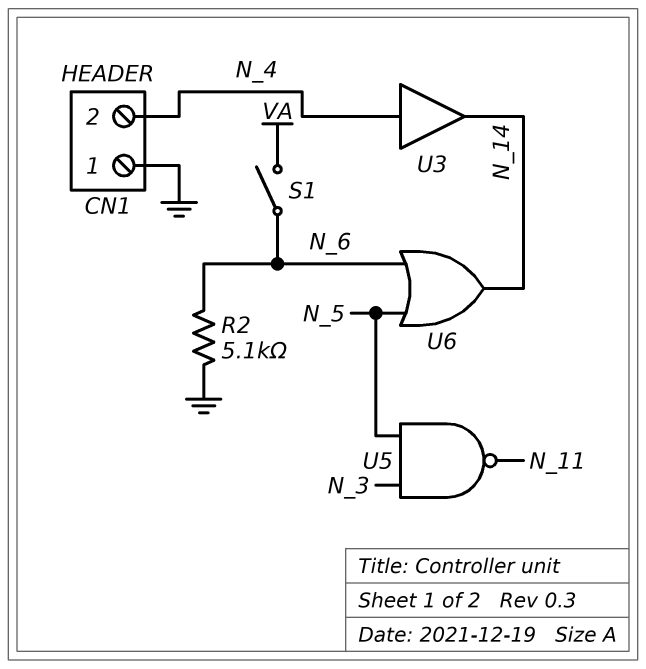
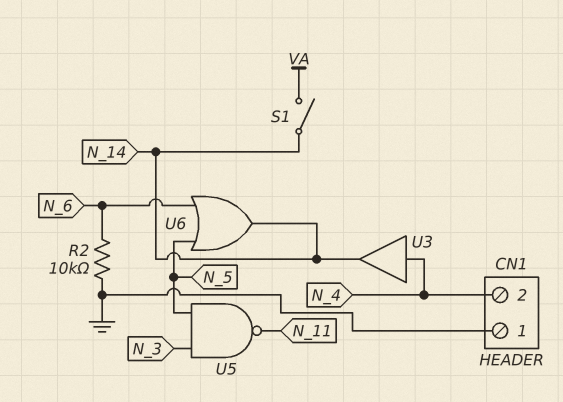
R2: 5.1k (GND, N_6) -> 10k (GND, N_6)
S1: switch (N_6, VA) -> switch (N_14, VA)

